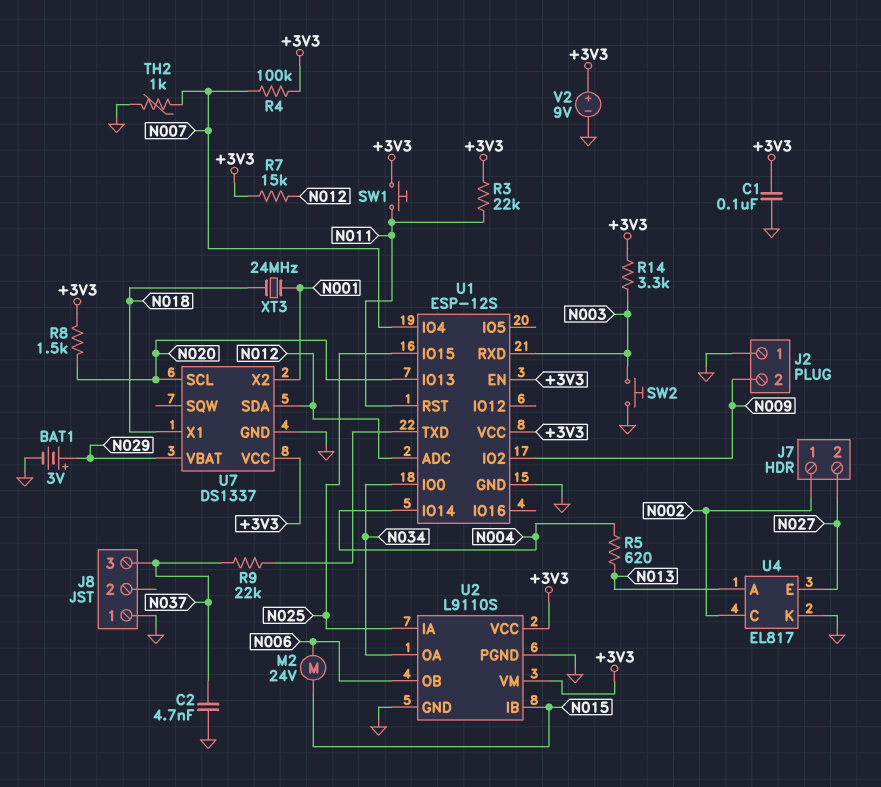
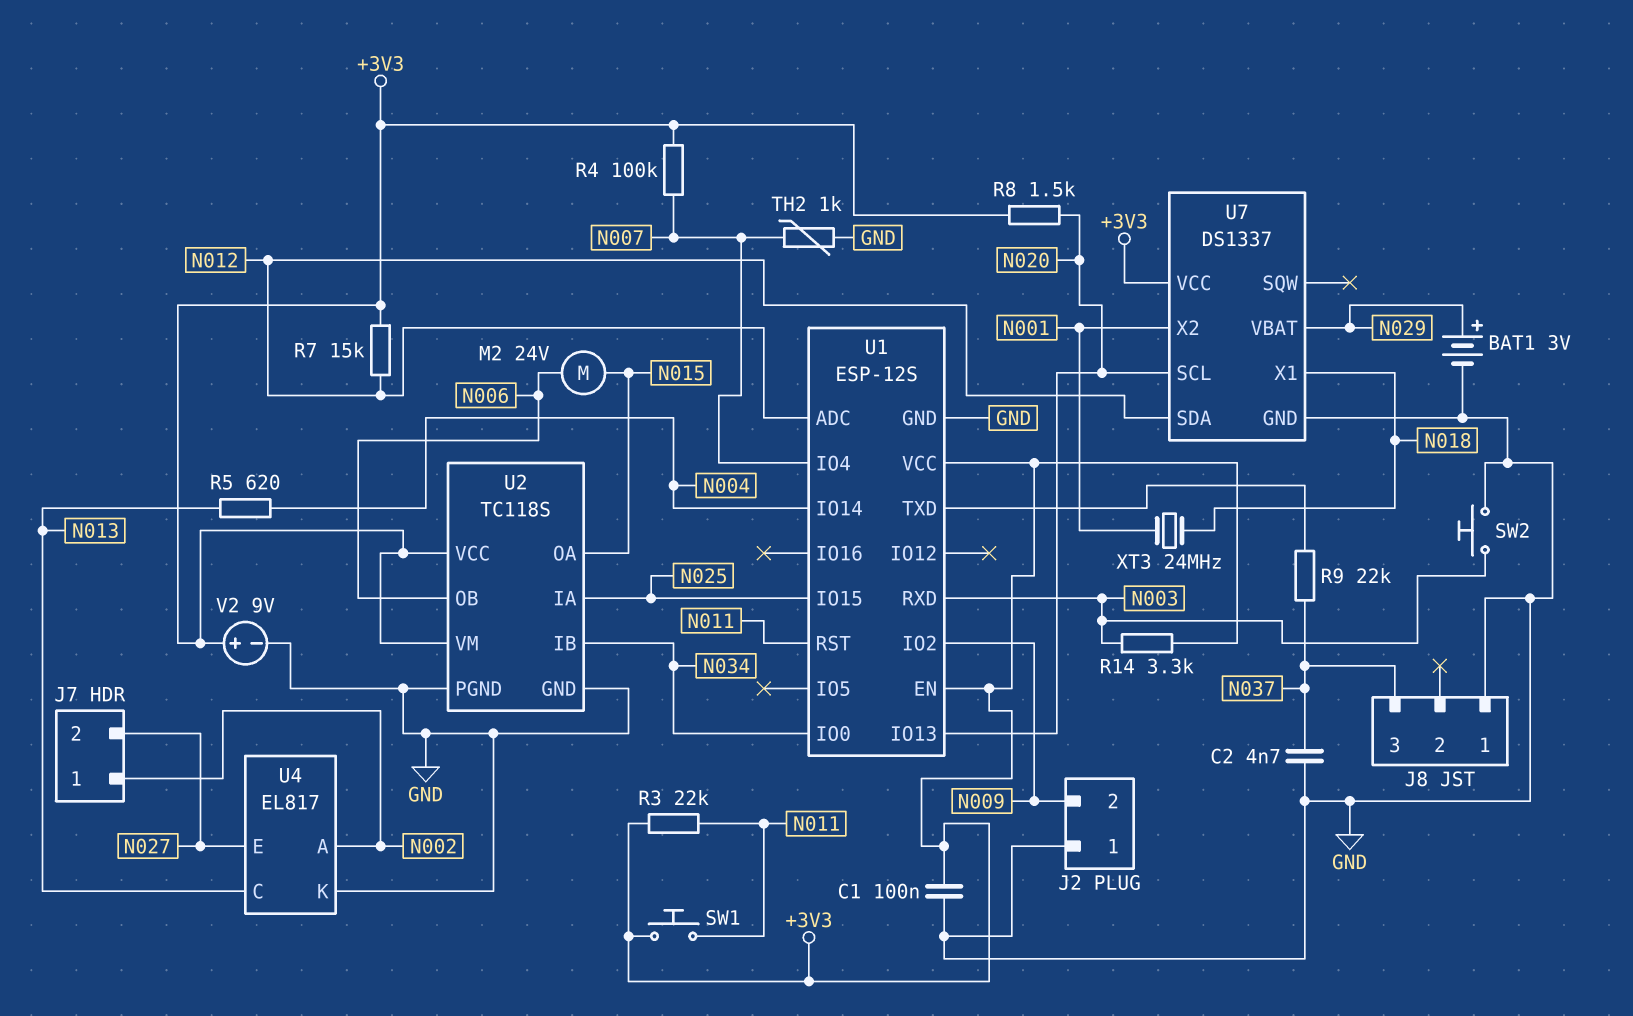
U2: L9110S -> TC118S
U2 pin IB: N015 -> N034
U2 pin OA: N034 -> N015
U4 pin A: N013 -> N002
U4 pin C: N002 -> N013

